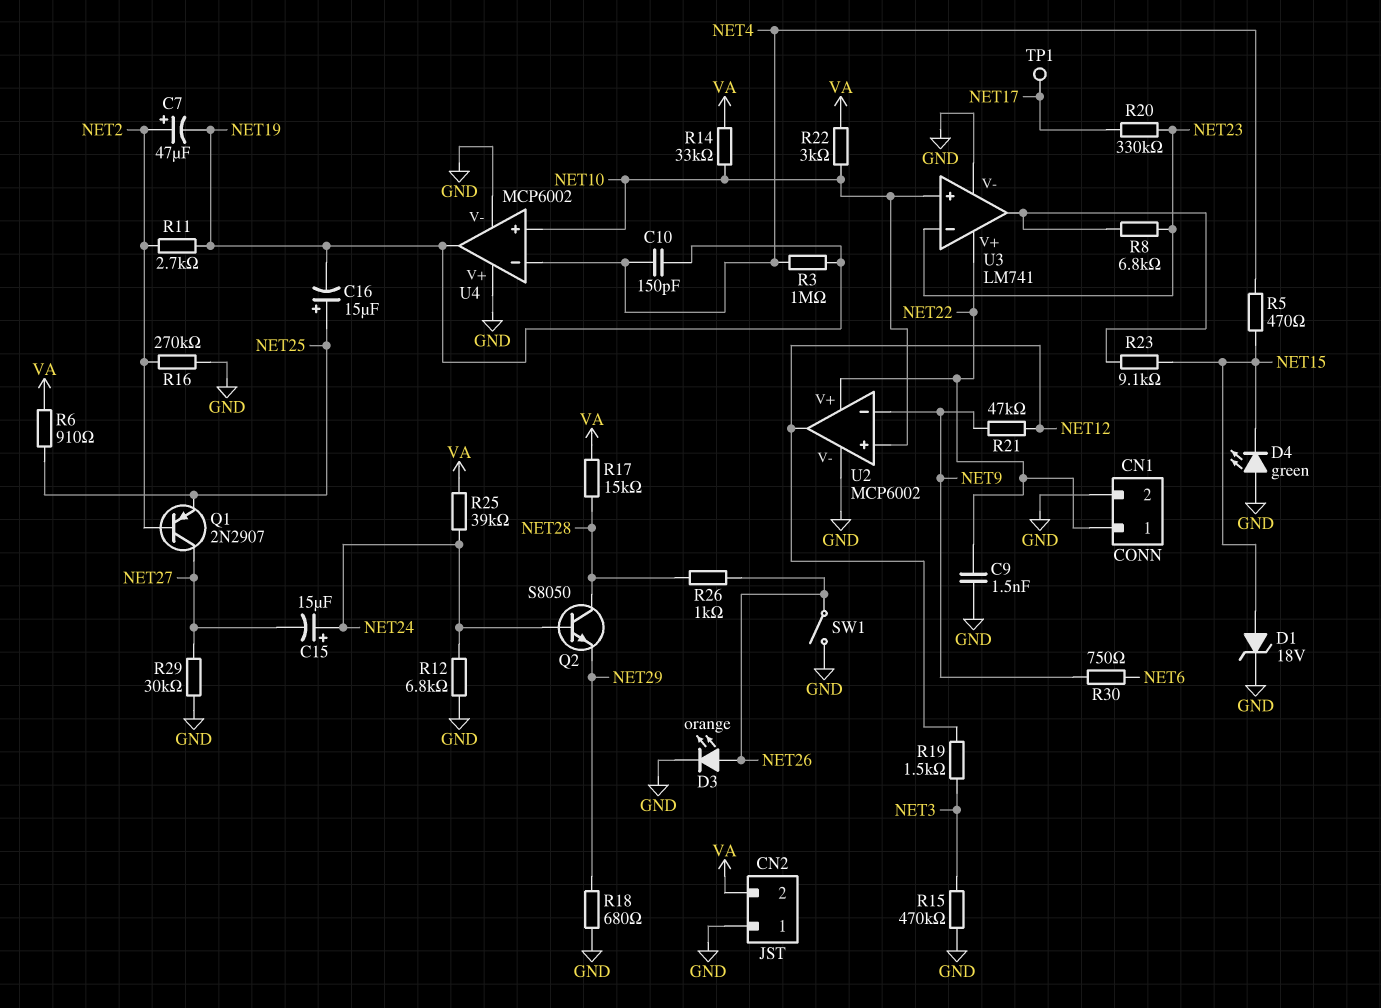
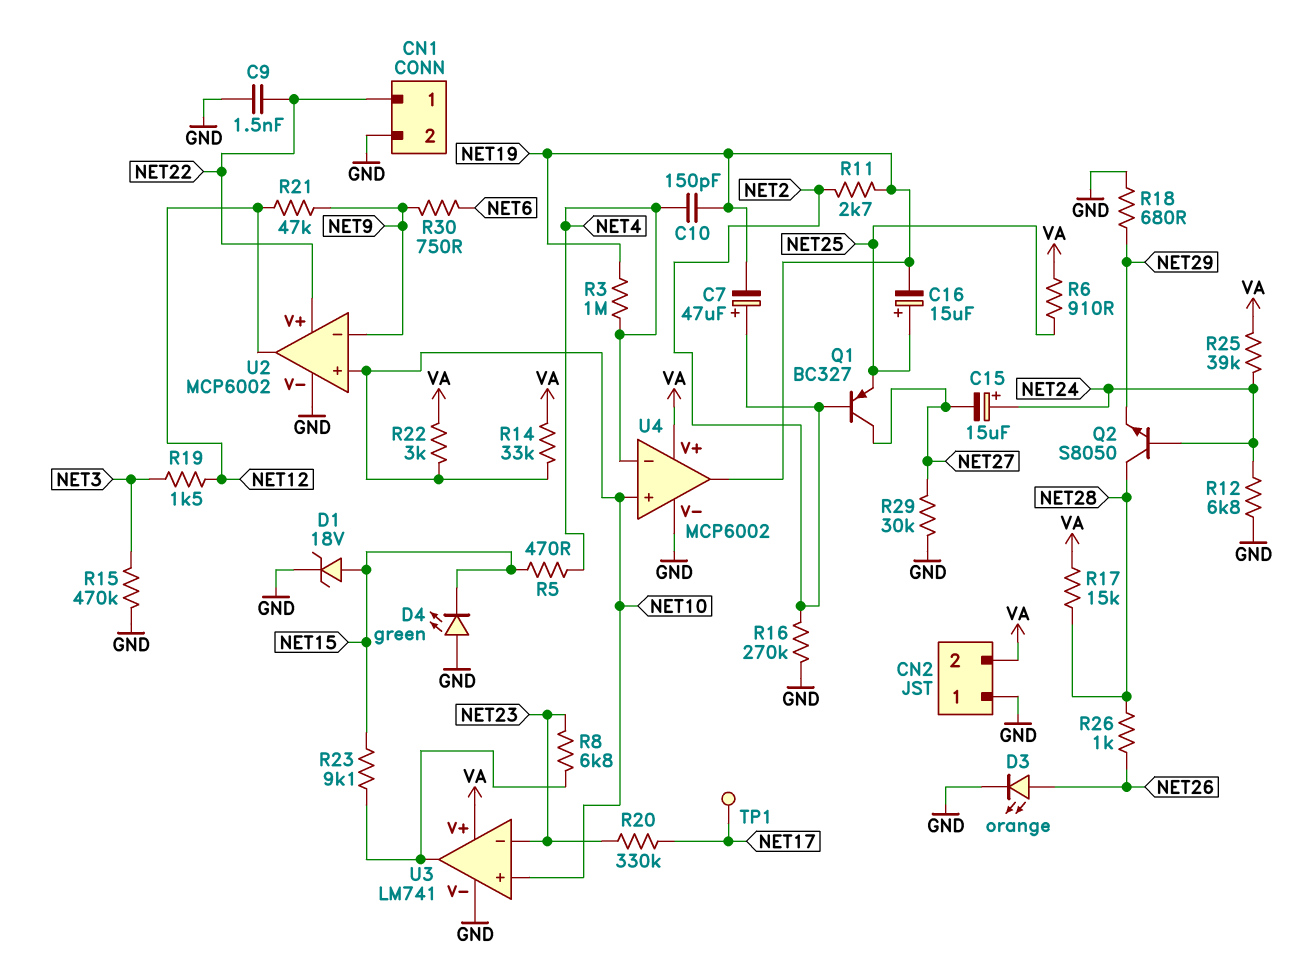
Q1: PNP 2N2907 (B NET2, C NET27, E NET25) -> PNP BC327 (B NET2, C NET27, E NET25)
SW1: switch (GND, NET26) -> none
U3 pin V+: NET22 -> VA
U4 pin V+: GND -> VA

